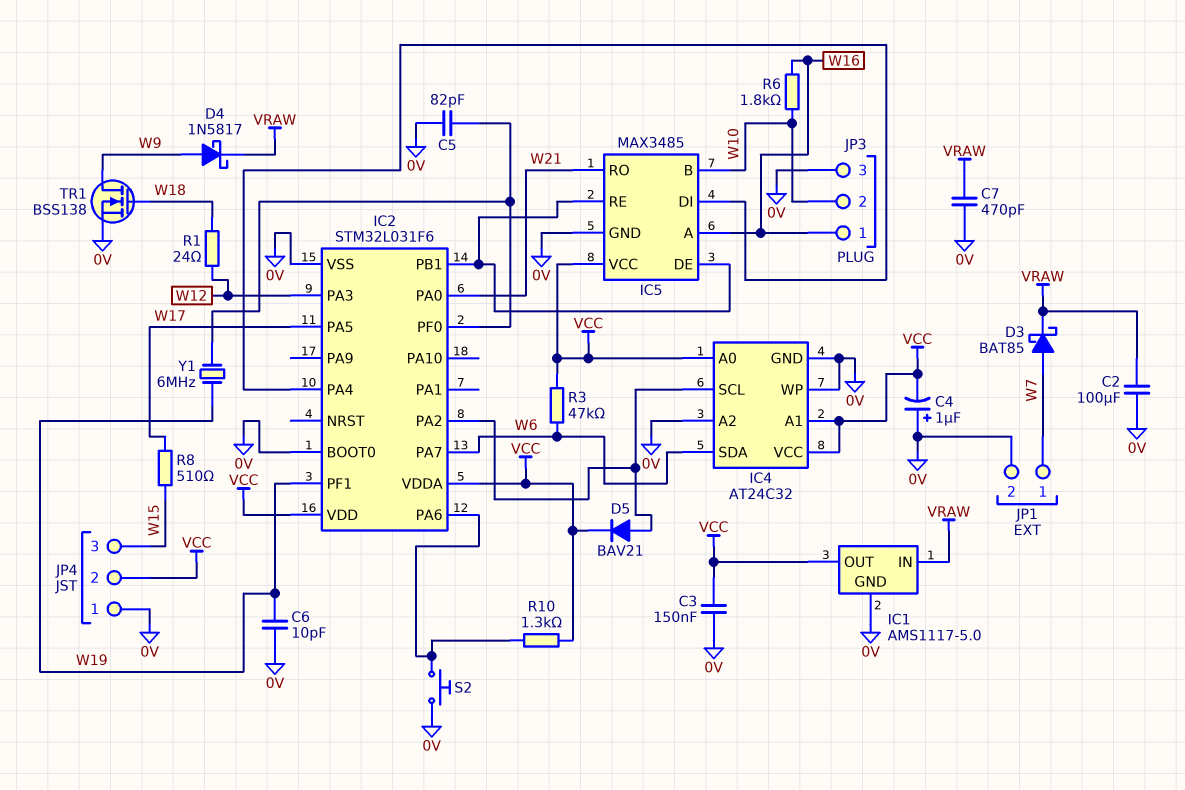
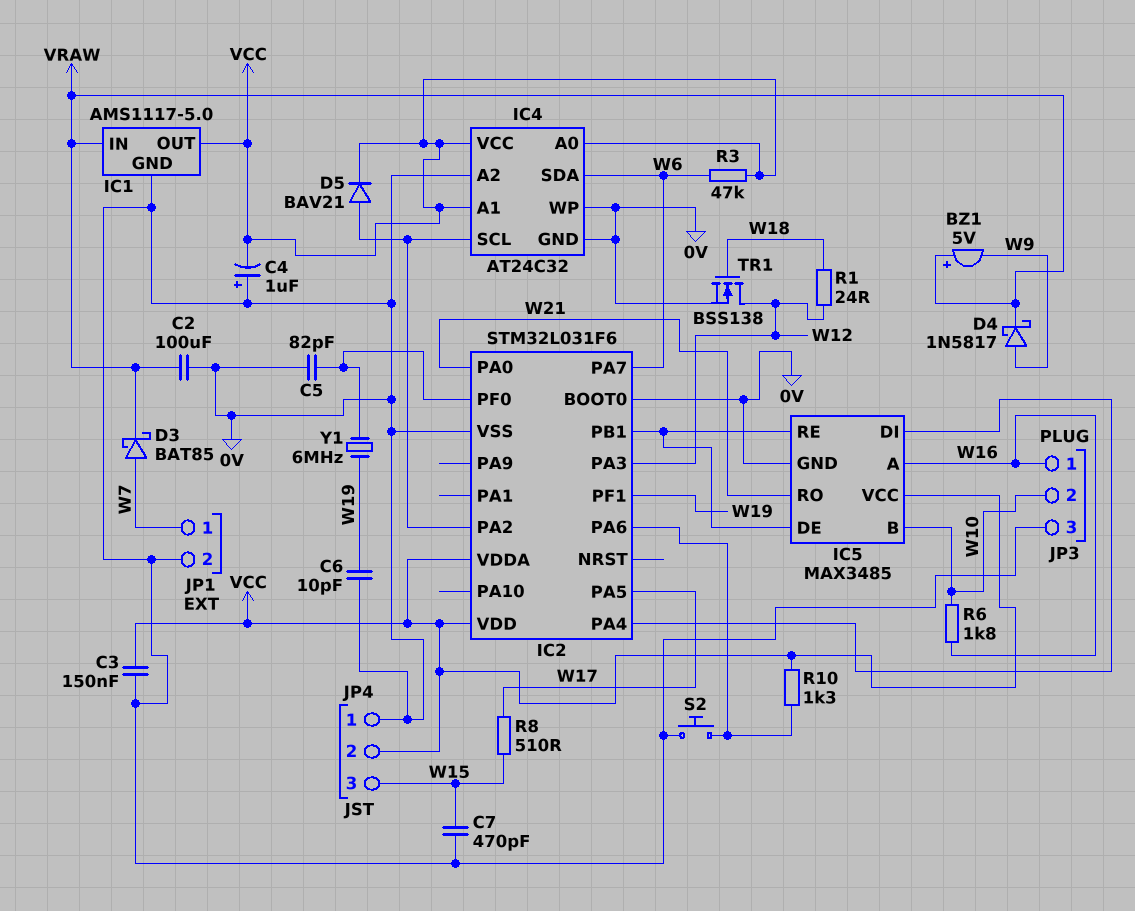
BZ1: none -> buzzer 5V (plus VRAW, minus W9)
C7: 470pF (0V, VRAW) -> 470pF (0V, W15)
TR1: NMOS BSS138 (G W18, D W9, S 0V) -> NMOS BSS138 (G W18, D W12, S 0V)

